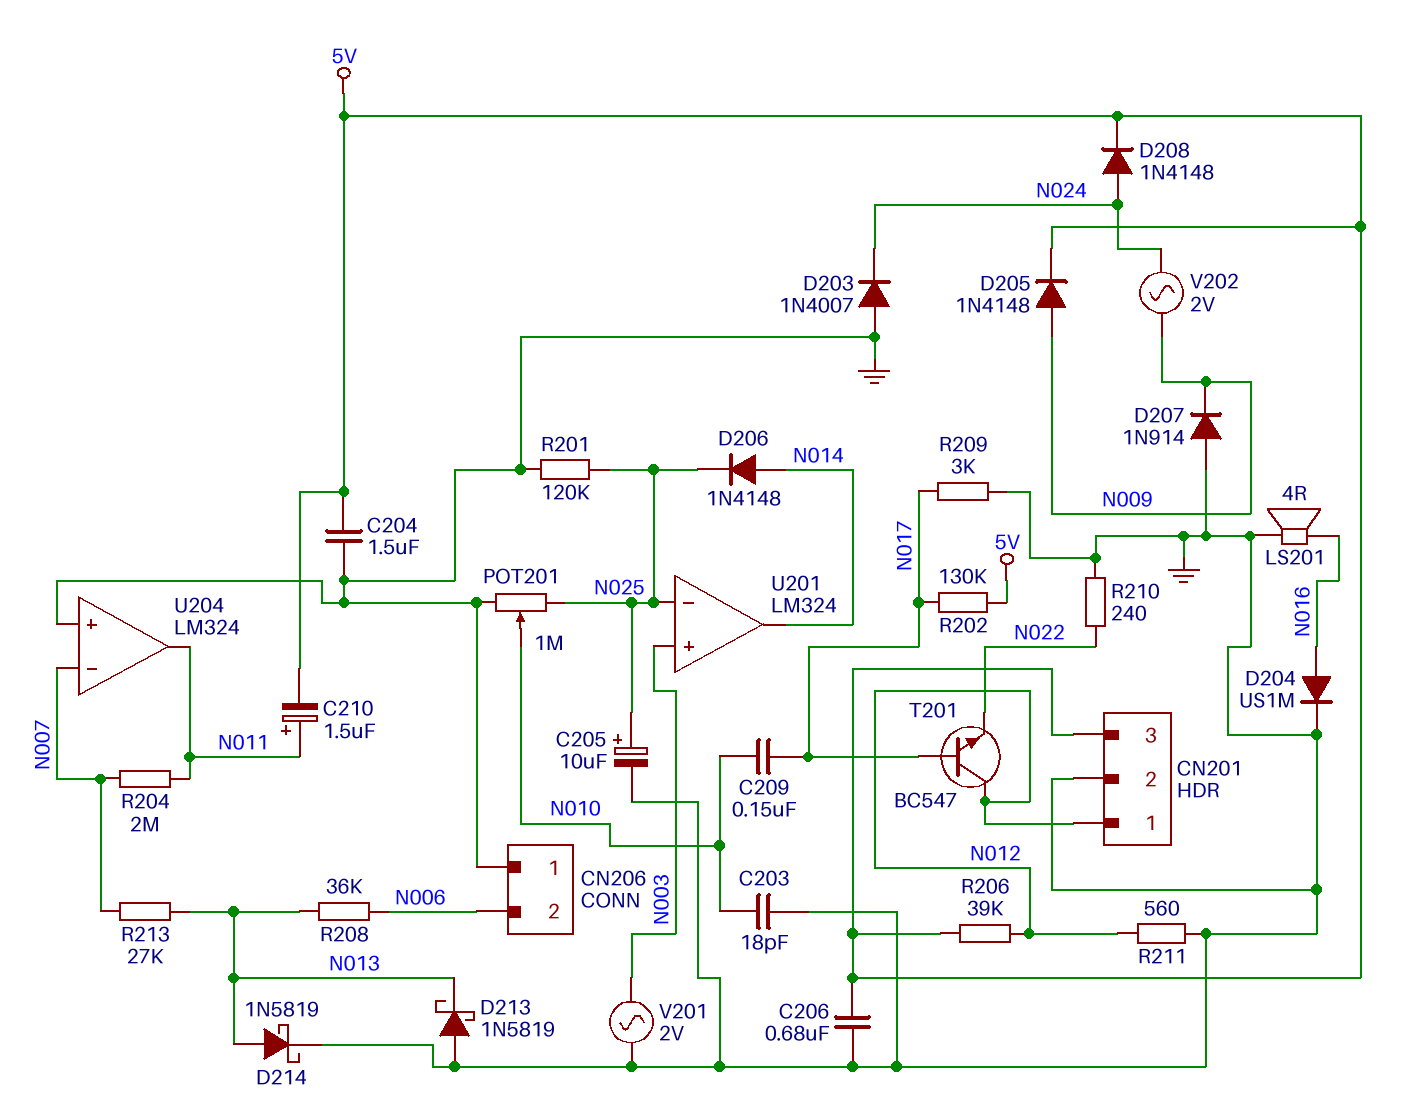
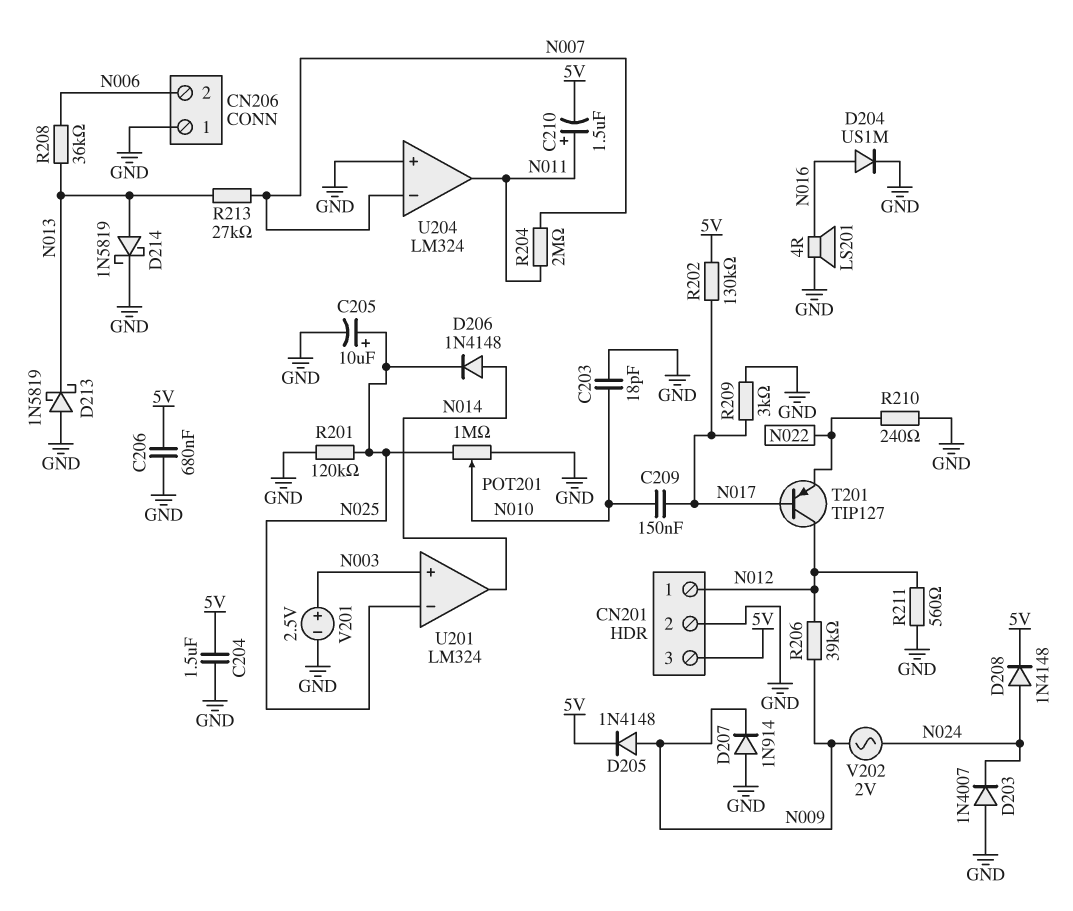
R206: 39k (5V, N012) -> 39k (N009, N012)
T201: NPN BC547 (B N017, C N012, E N022) -> PNP TIP127 (B N017, C N012, E N022)
V201: AC 2V (GND, N003) -> 2.5V (plus N003, minus GND)

